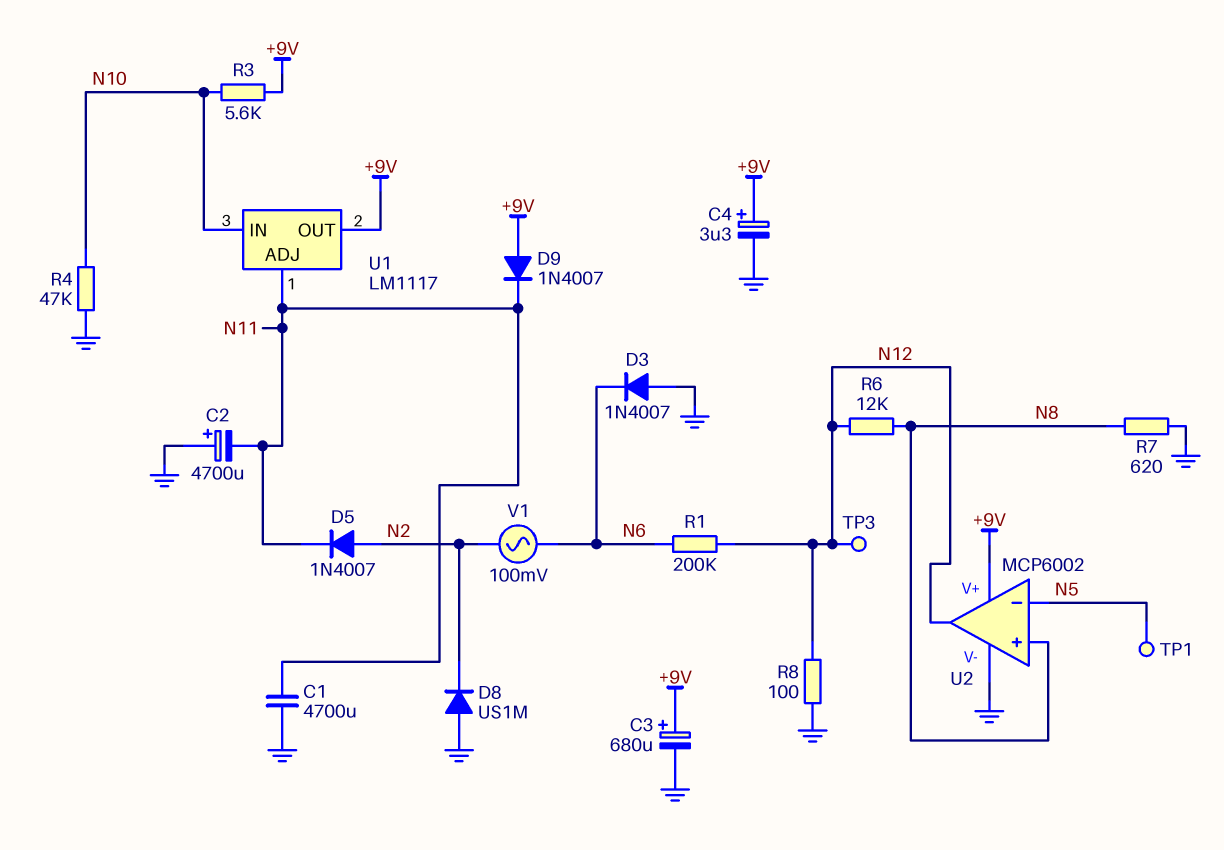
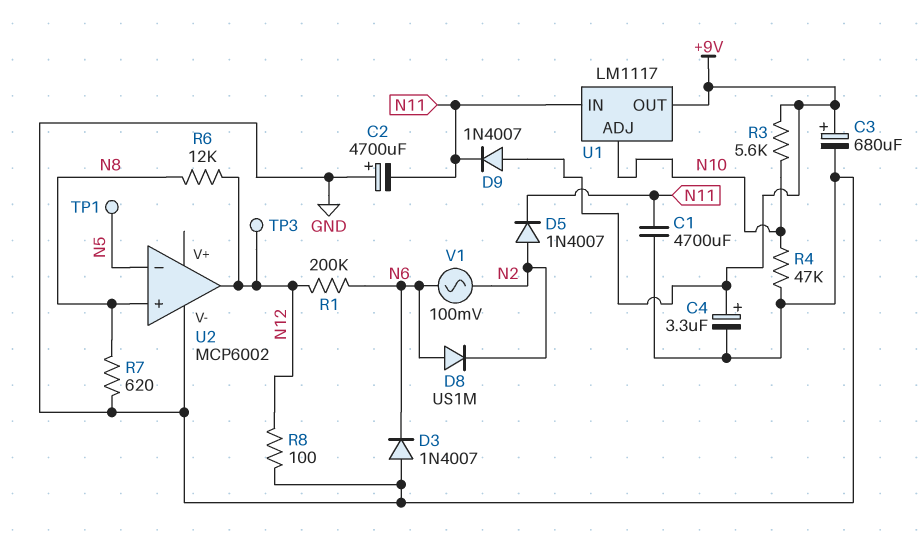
D8: diode US1M (A GND, K N2) -> diode US1M (A N6, K N2)
U1 pin ADJ: N11 -> N10
U1 pin IN: N10 -> N11
U2 pin V+: +9V -> none

